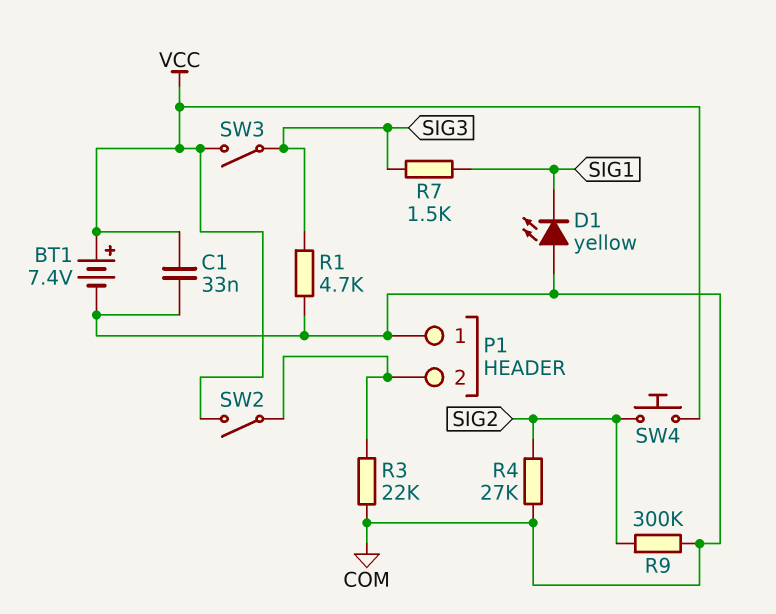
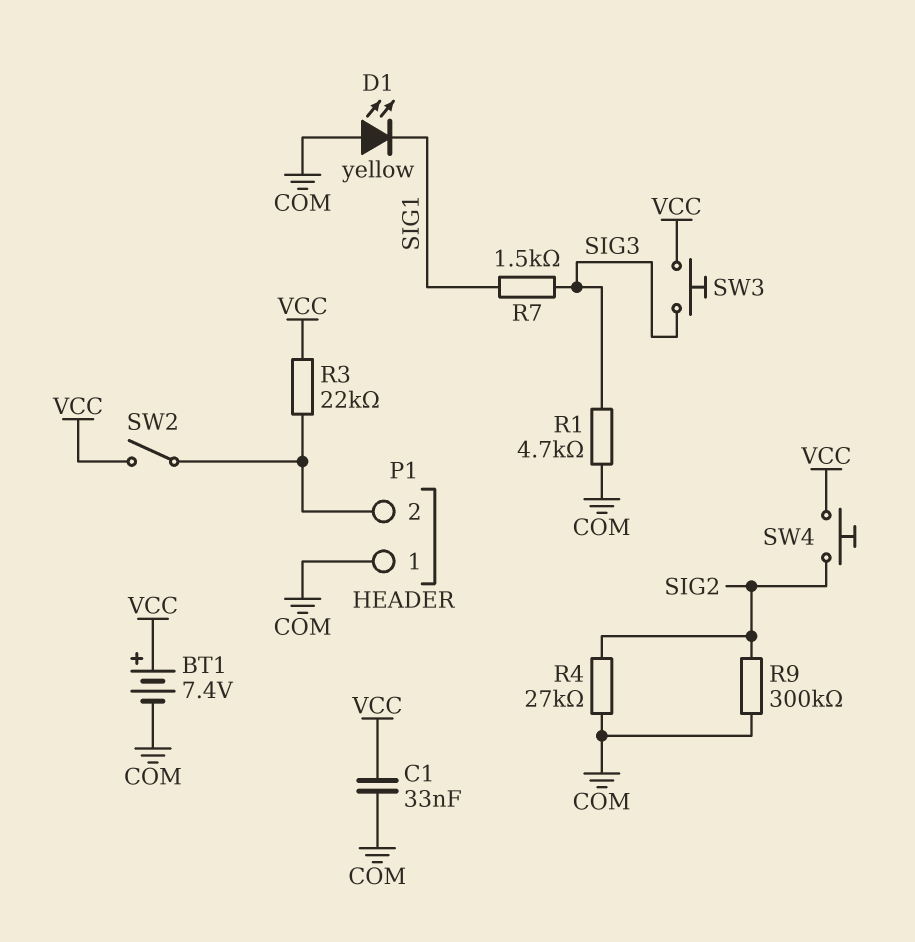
R3: 22k (COM, P1/2) -> 22k (P1/2, VCC)
SW3: switch (SIG3, VCC) -> button (SIG3, VCC)

